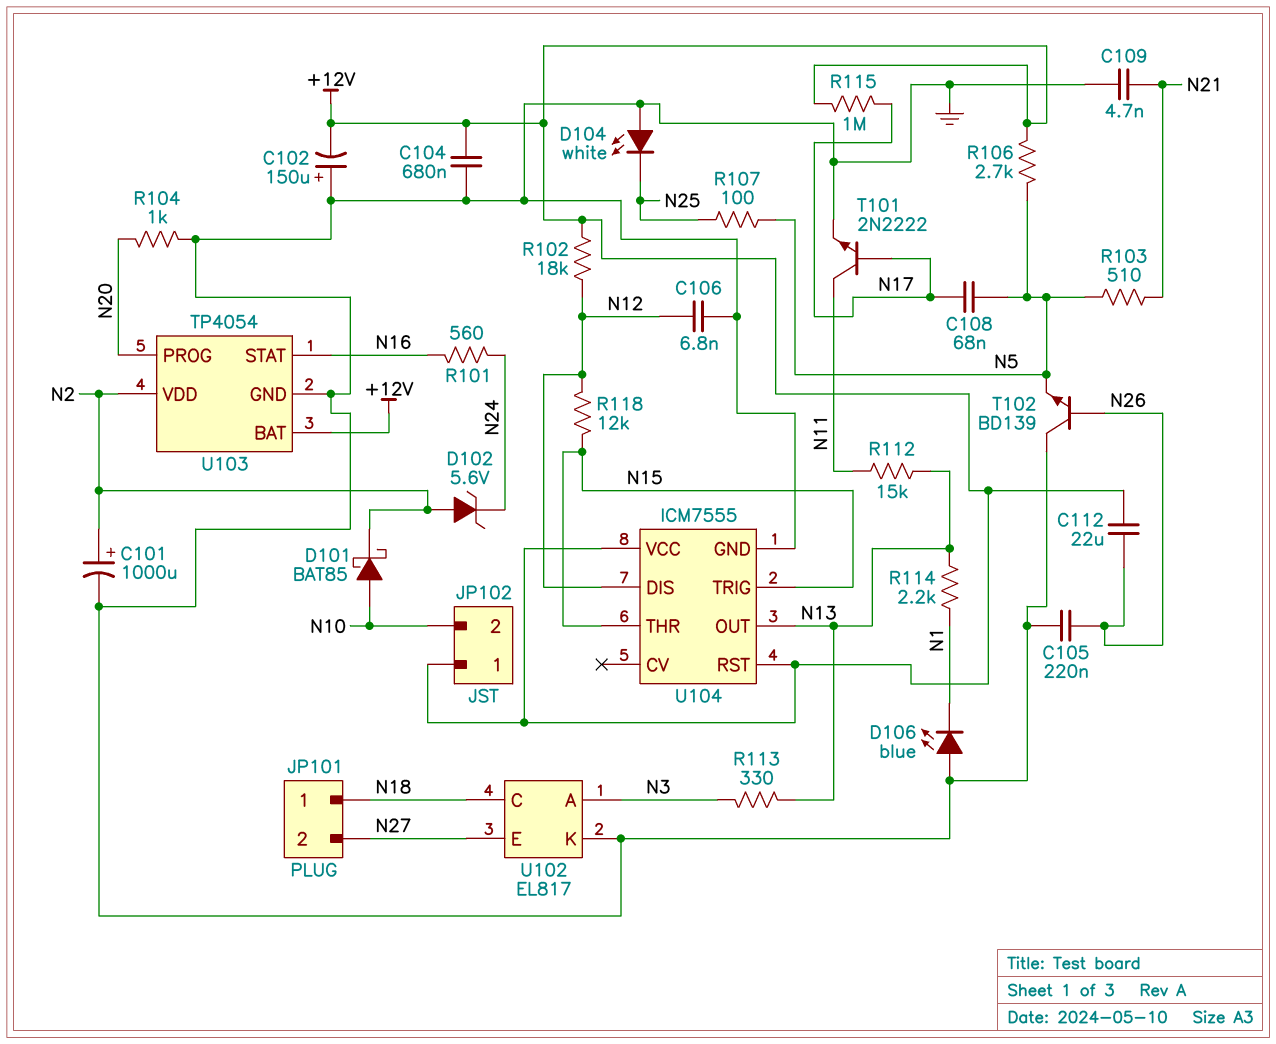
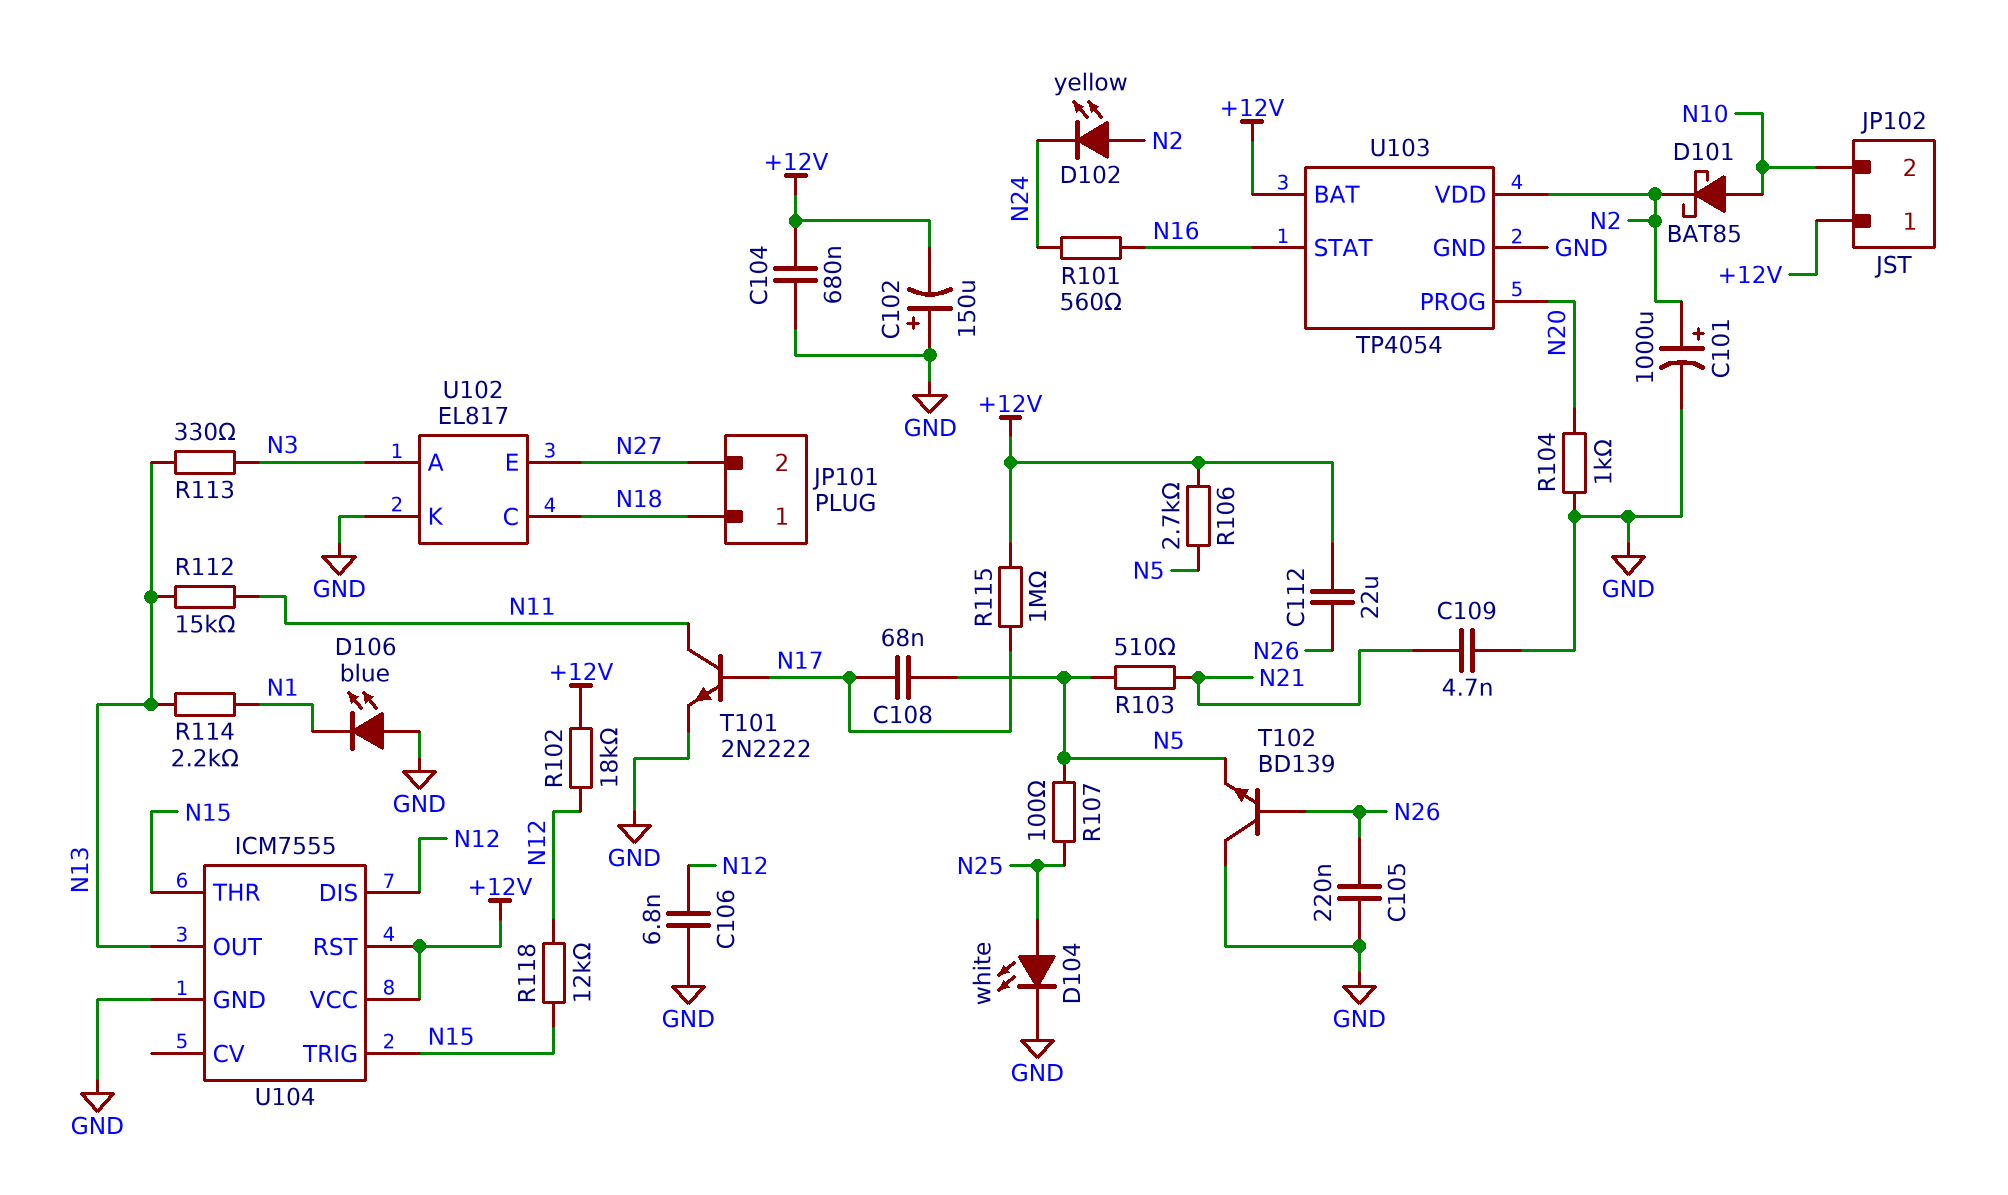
D102: zener 5.6V (A N2, K N24) -> LED yellow (A N2, K N24)
D104: LED white (A GND, K N25) -> LED white (A N25, K GND)

